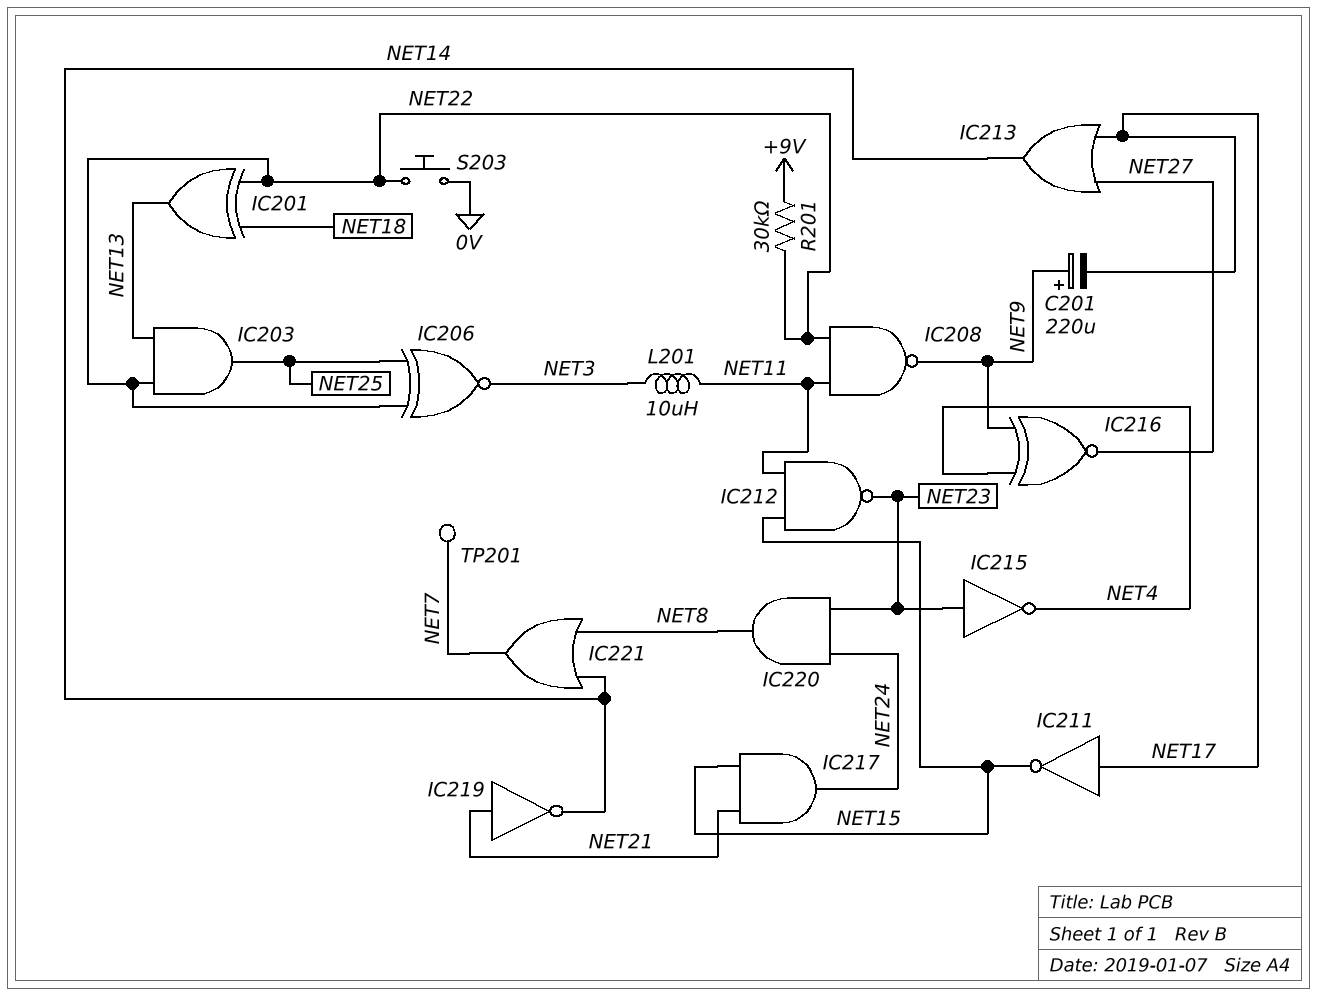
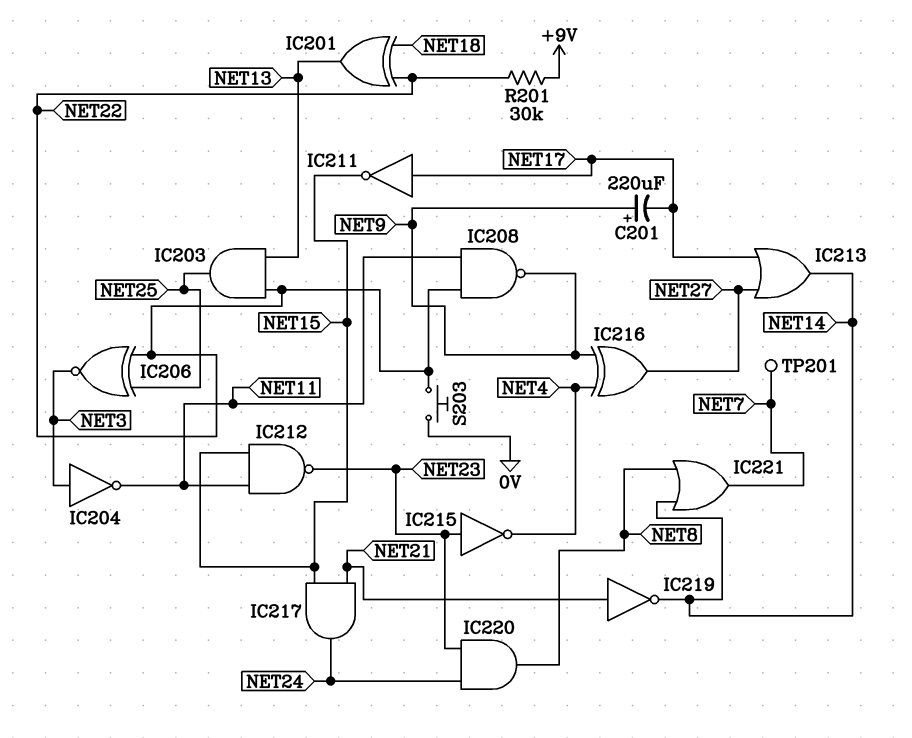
IC204: none -> NOT (in NET3, out NET11)
IC216: XNOR (in NET4, in NET9, out NET27) -> XOR (in NET4, in NET9, out NET27)
L201: 10uH (NET3, NET11) -> none

